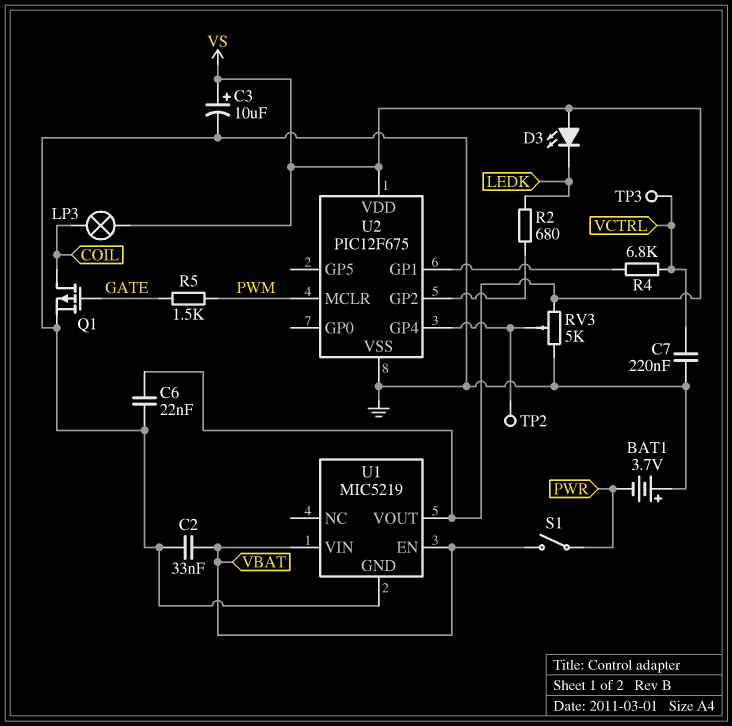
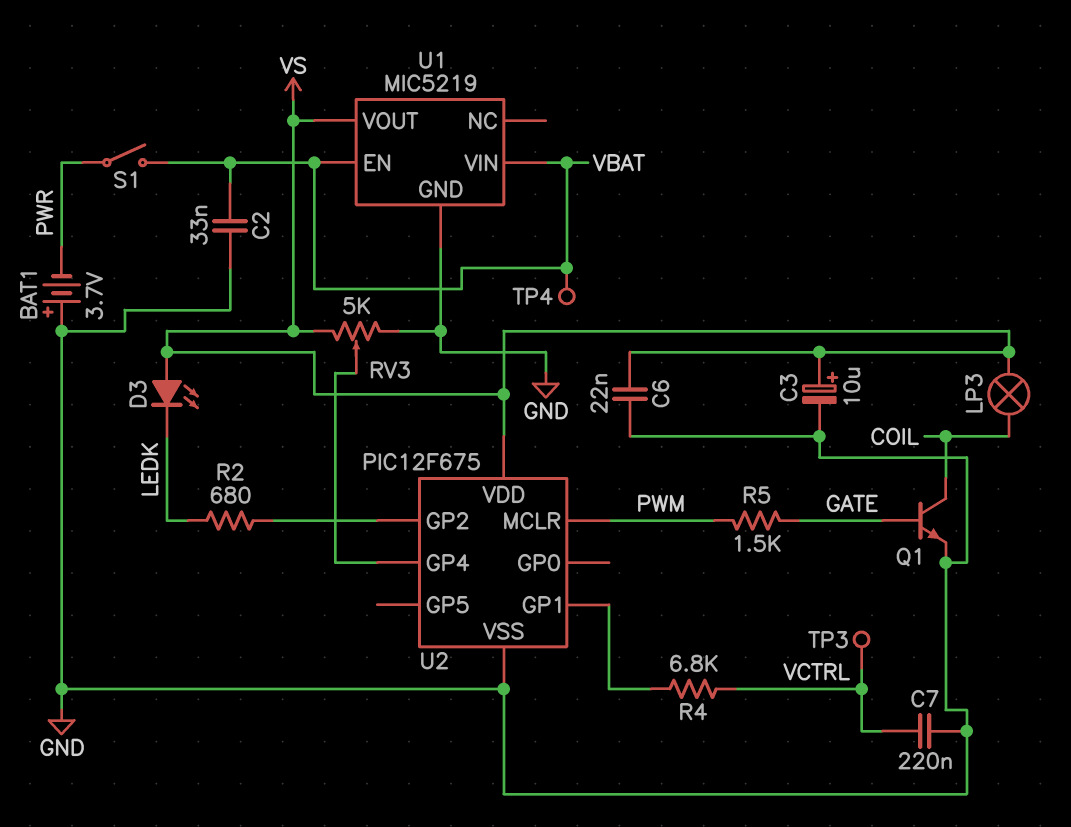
Q1: PMOS (G GATE, D COIL, S GND) -> NPN (B GATE, C COIL, E GND)
TP2: test point (U2/GP4) -> none
TP4: none -> test point (VBAT)

